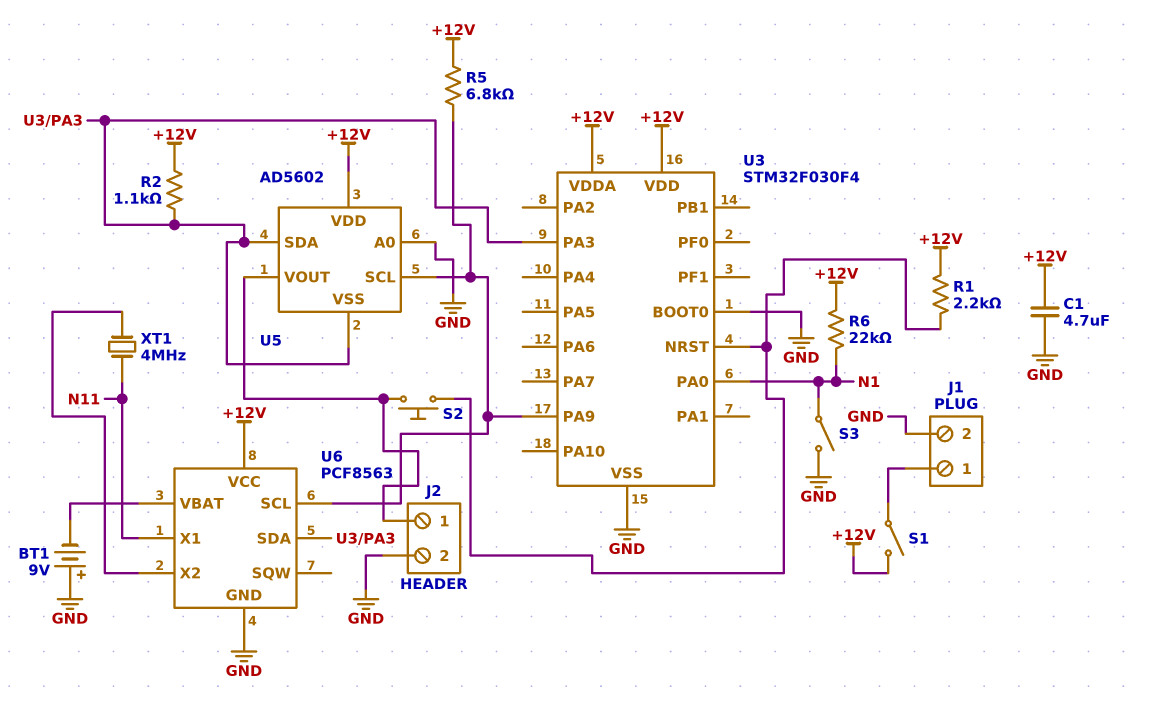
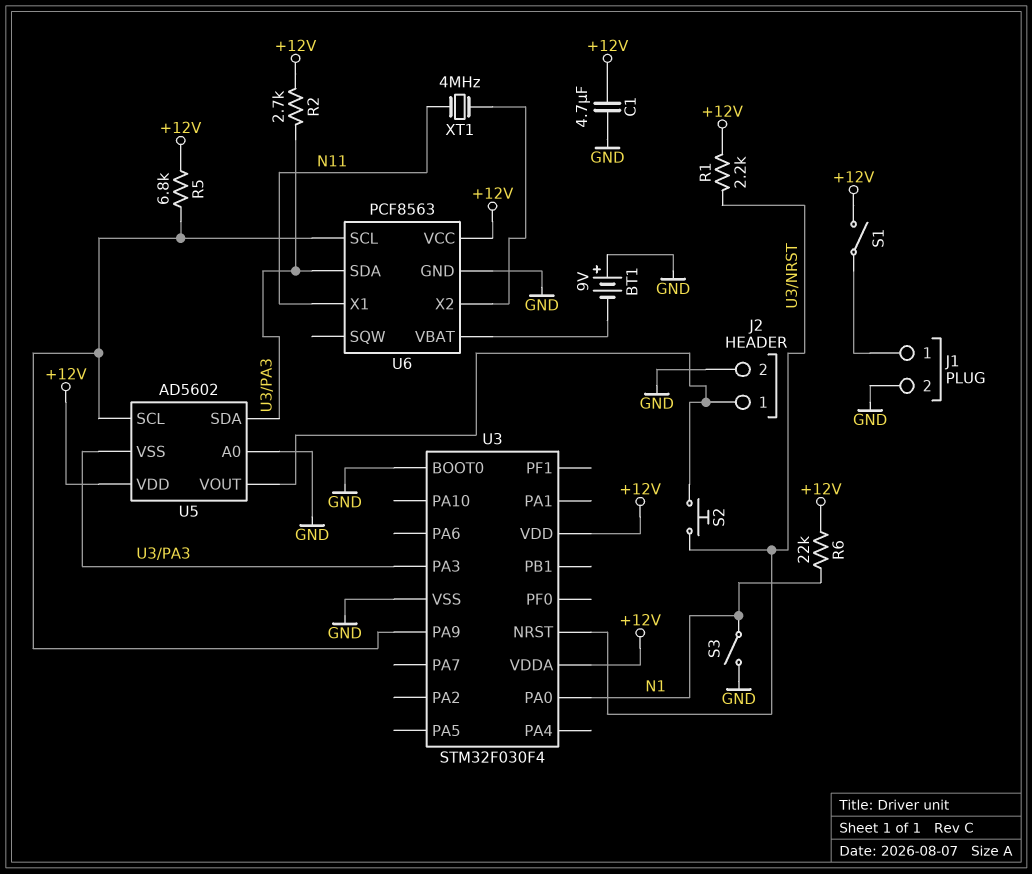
R2: 1.1k (+12V, U3/PA3) -> 2.7k (+12V, U3/PA3)

